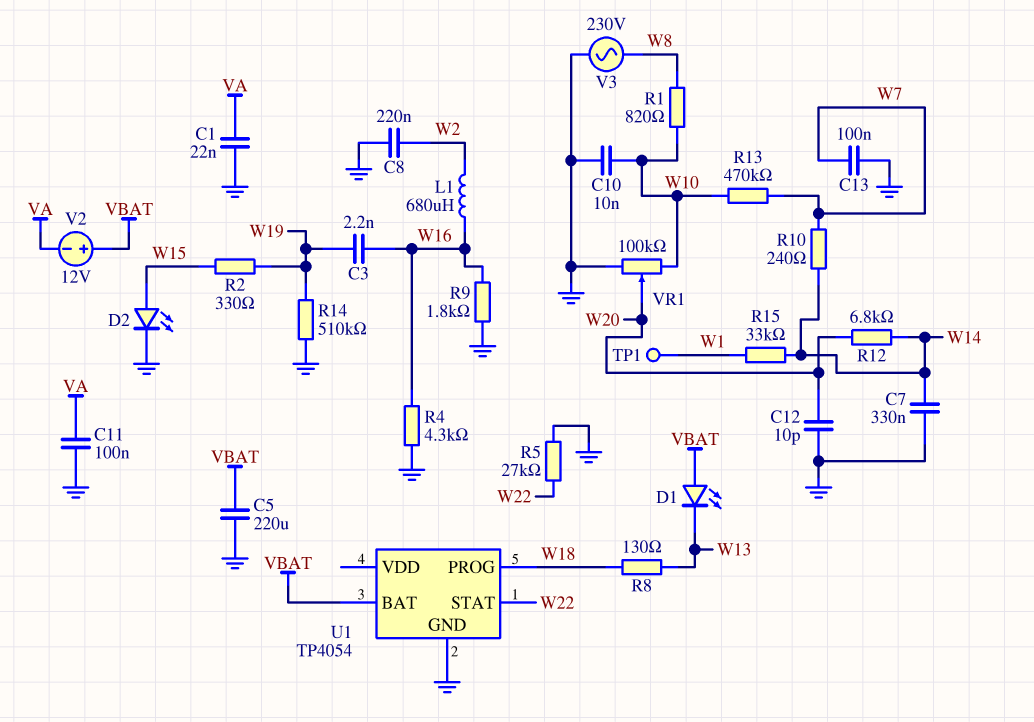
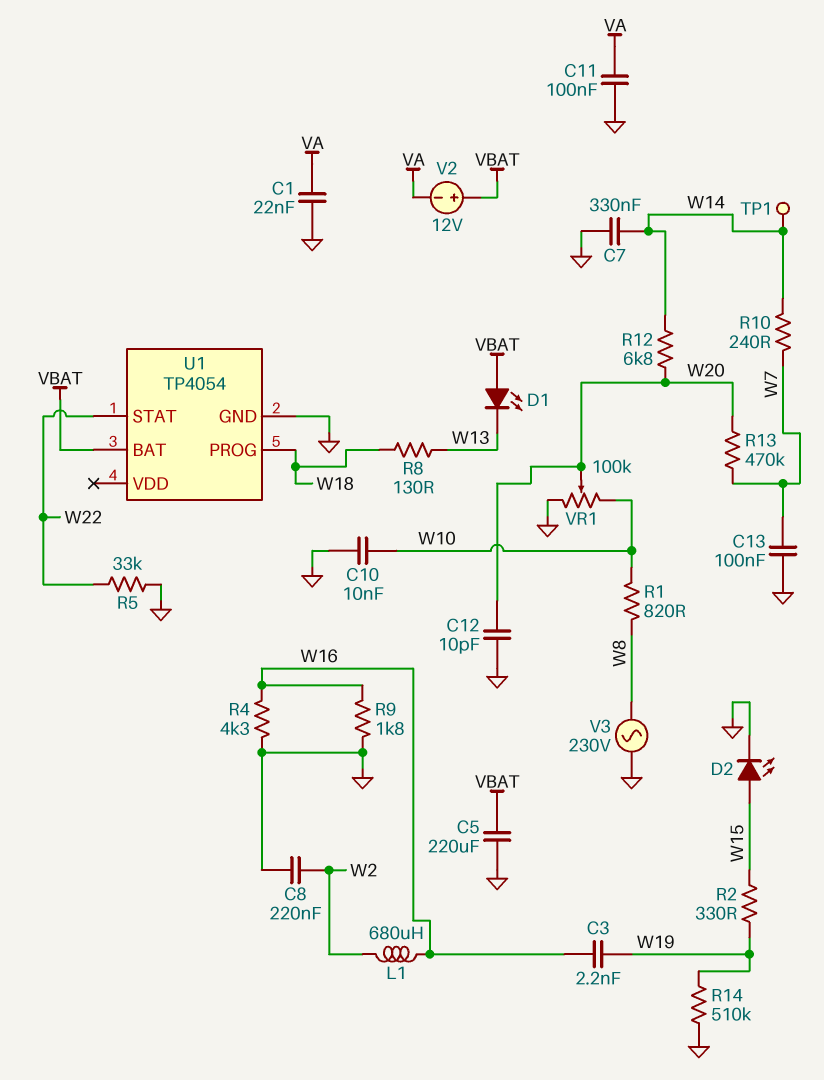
R5: 27k (GND, W22) -> 33k (GND, W22)
R13: 470k (W7, W10) -> 470k (W7, W20)
R15: 33k (W1, W14) -> none
TP1: test point (W1) -> test point (W14)

